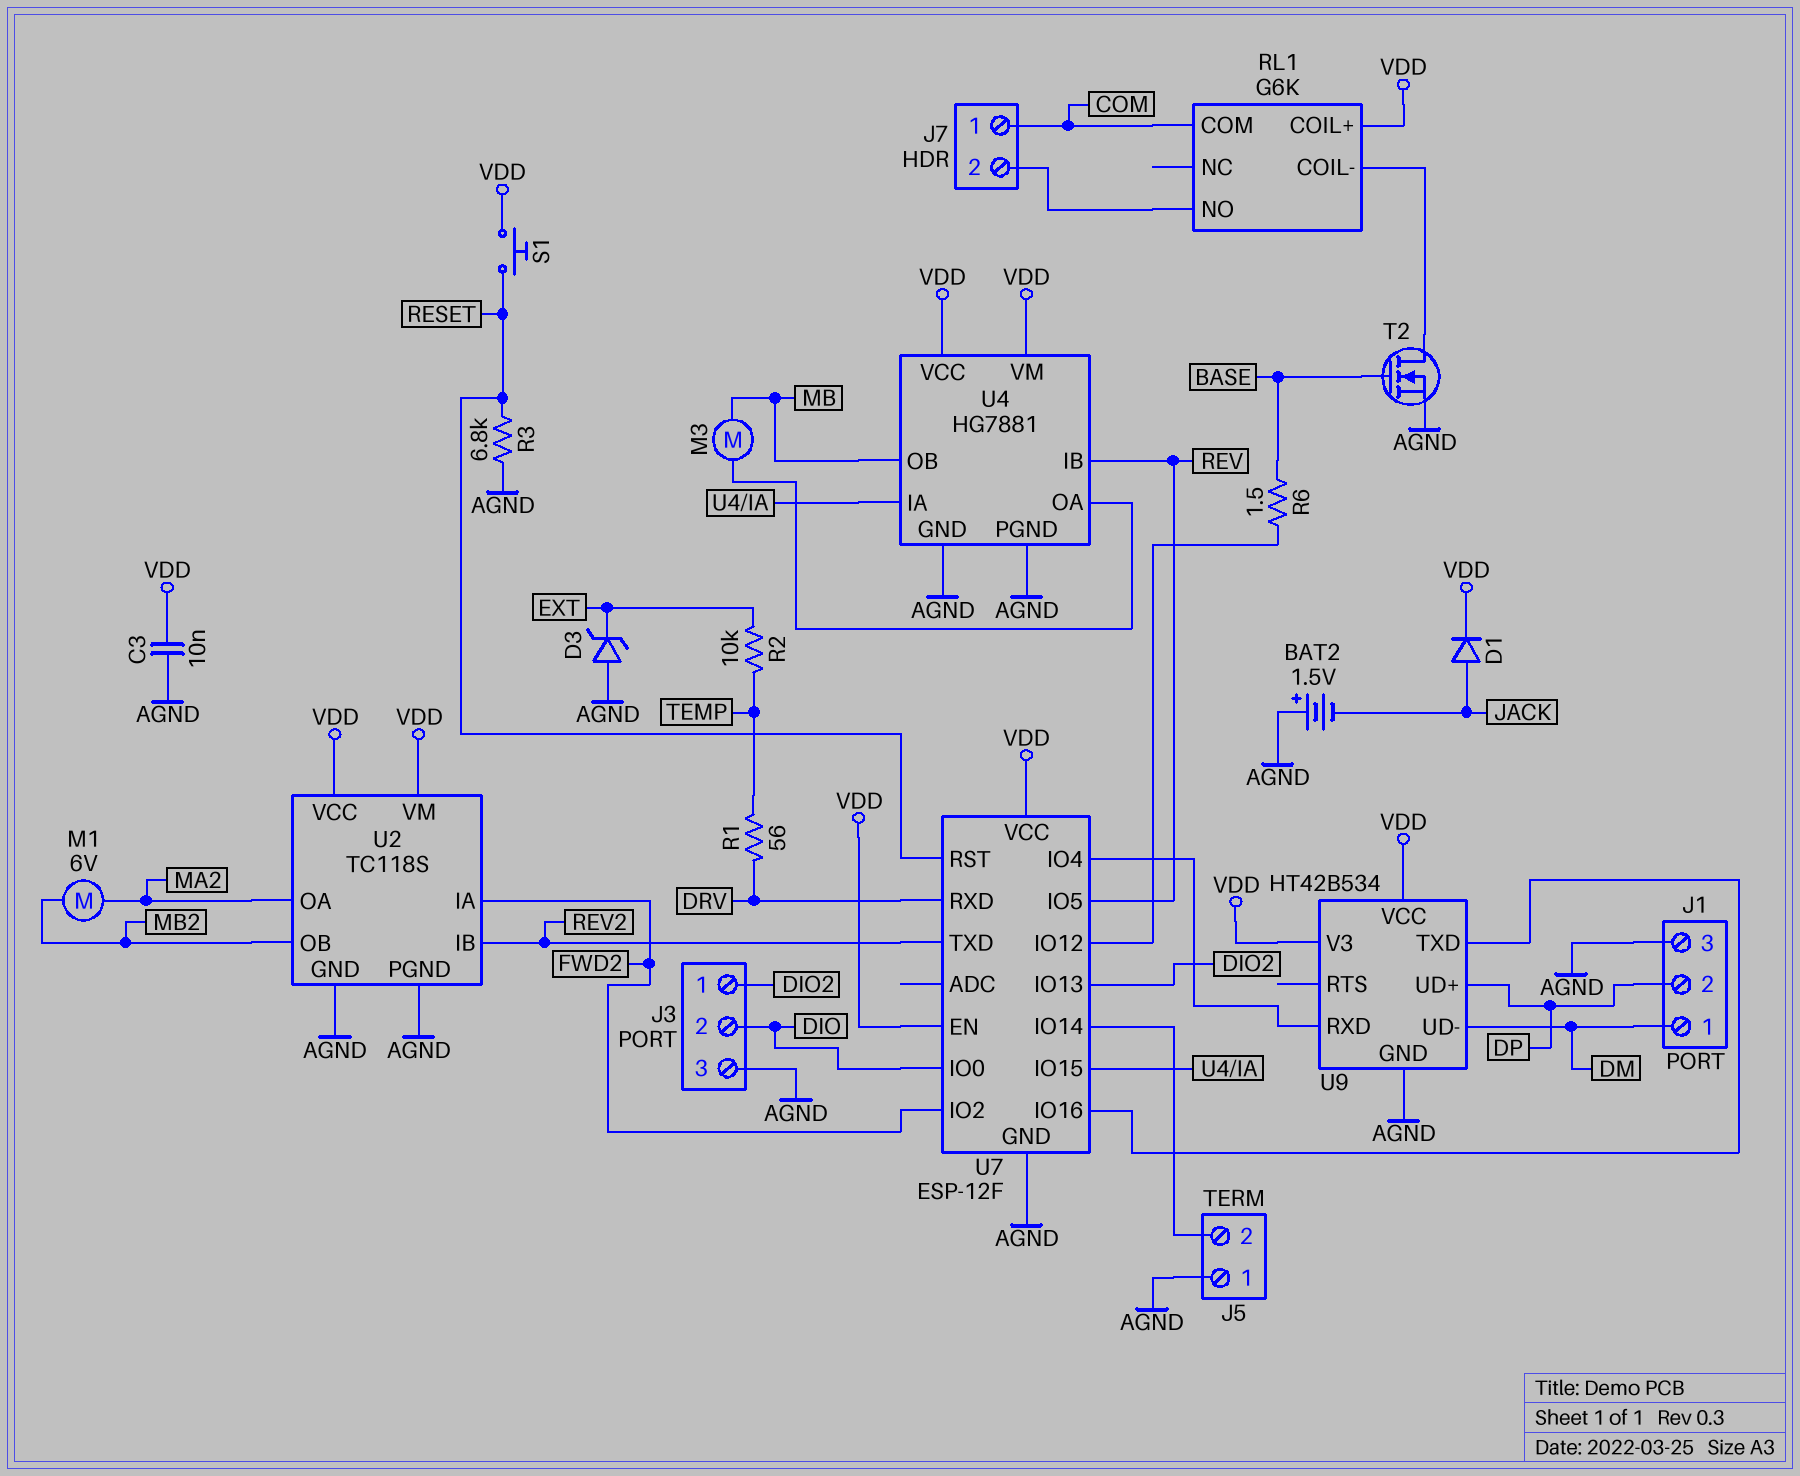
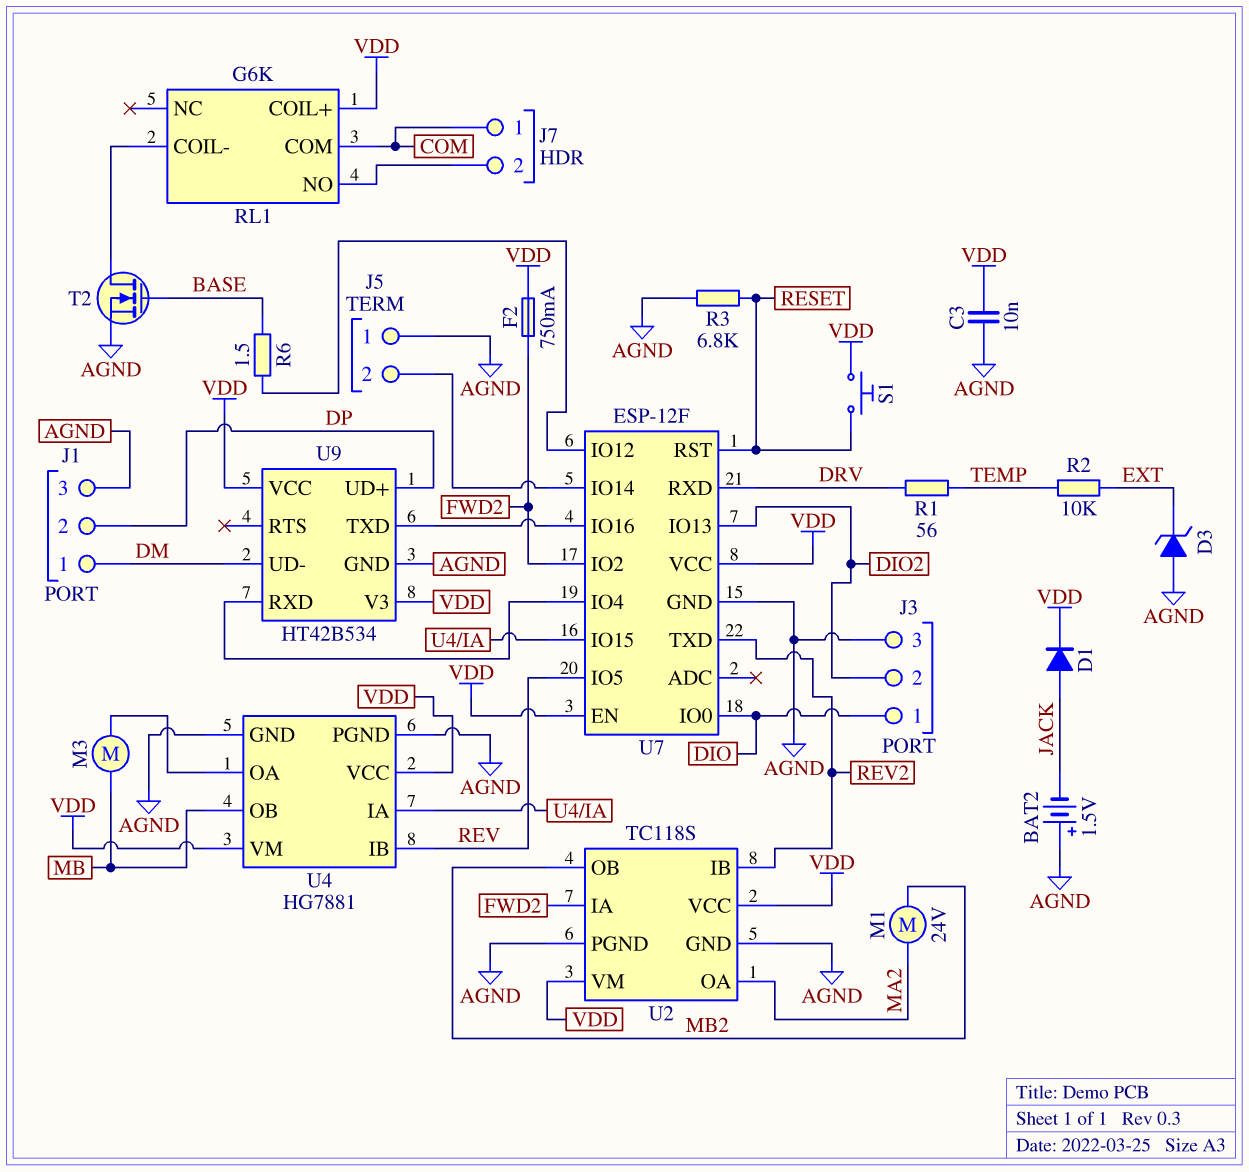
F2: none -> 750mA (FWD2, VDD)
J3 pin 1: DIO2 -> DIO
J3 pin 2: DIO -> DIO2
M1: motor 6V (MA2, MB2) -> motor 24V (MA2, MB2)

